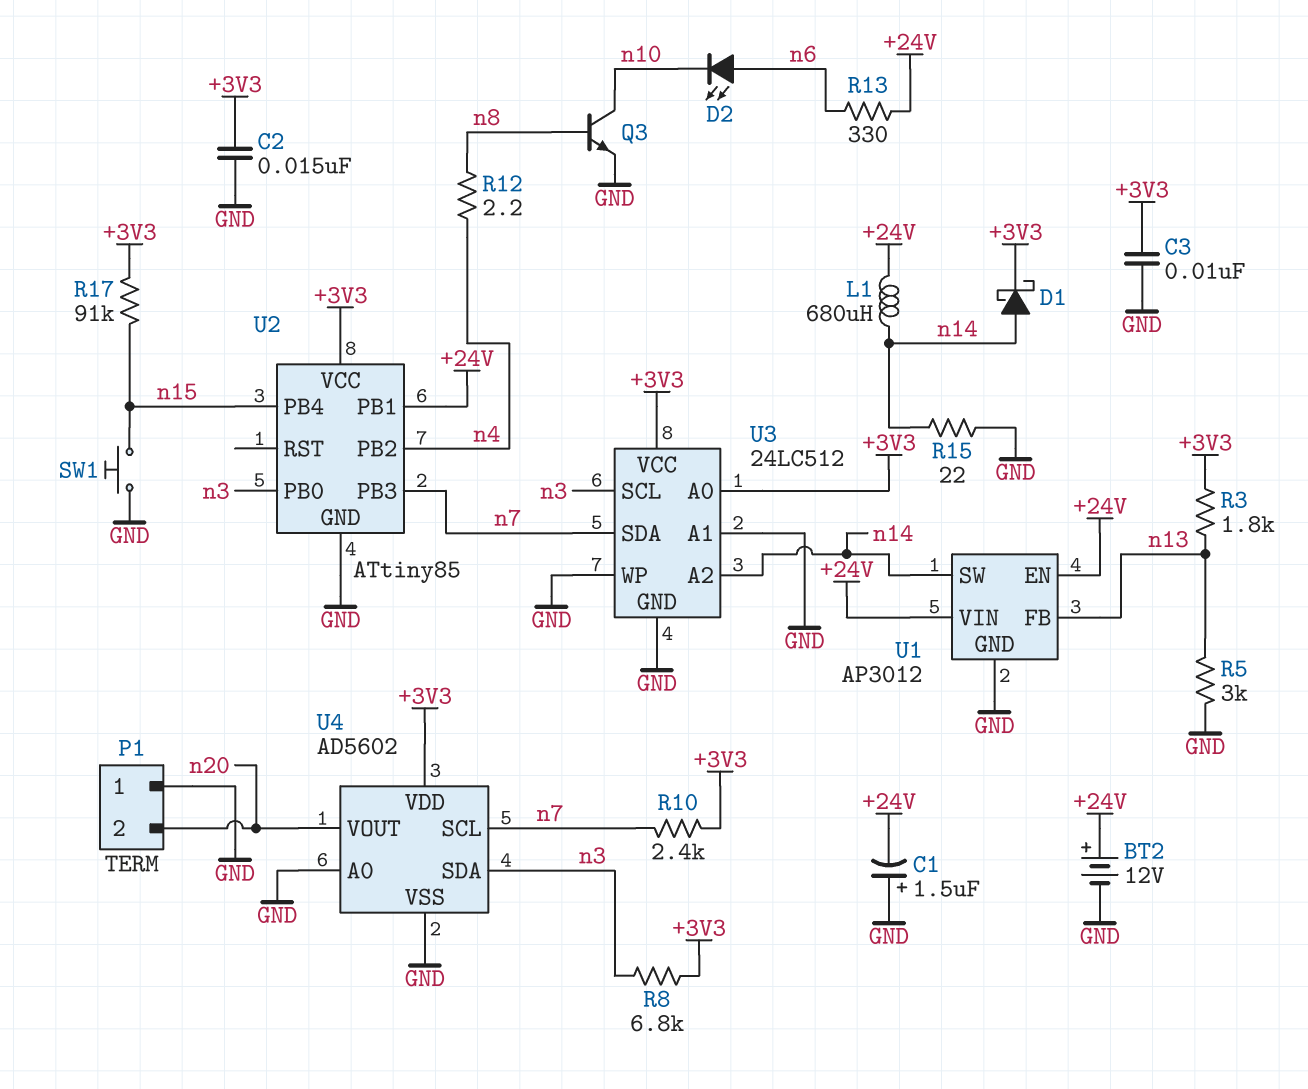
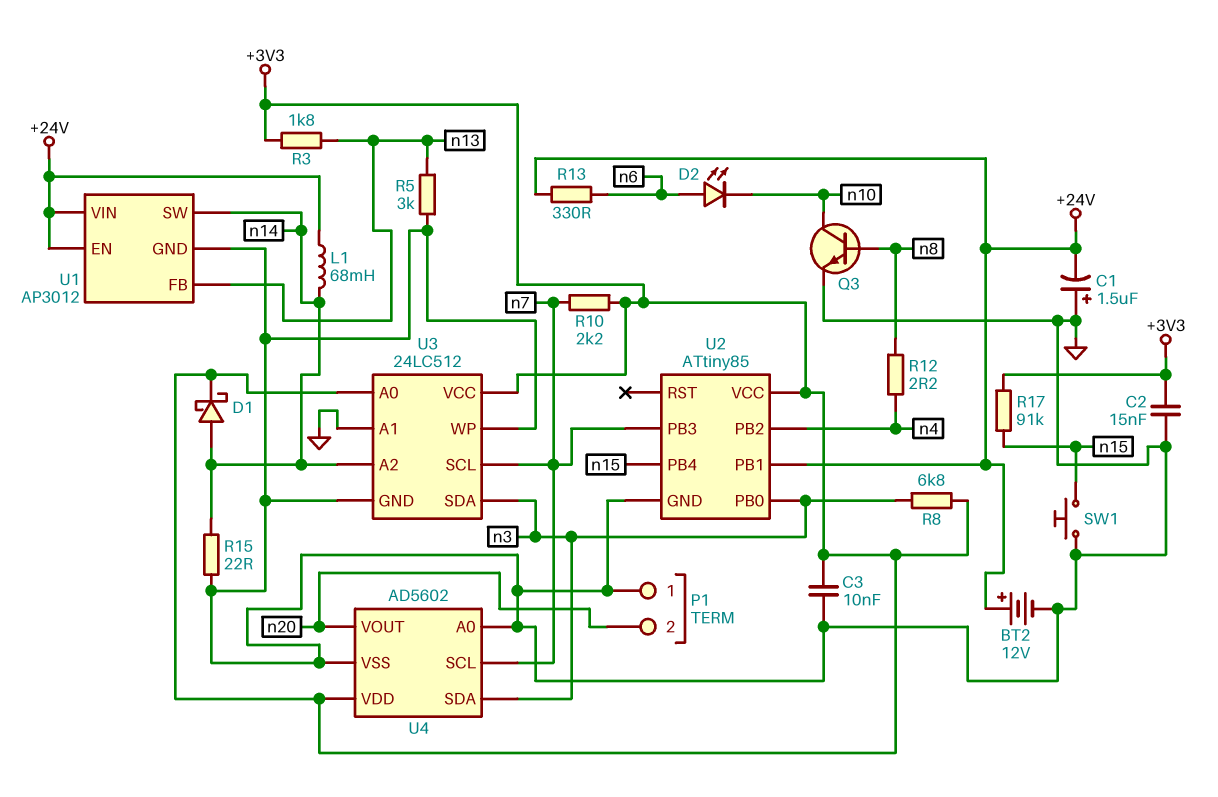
L1: 680uH (+24V, n14) -> 68mH (+24V, n14)
R10: 2.4k (+3V3, n7) -> 2.2k (+3V3, n7)
U3 pin SCL: n3 -> n7
U3 pin SDA: n7 -> n3

